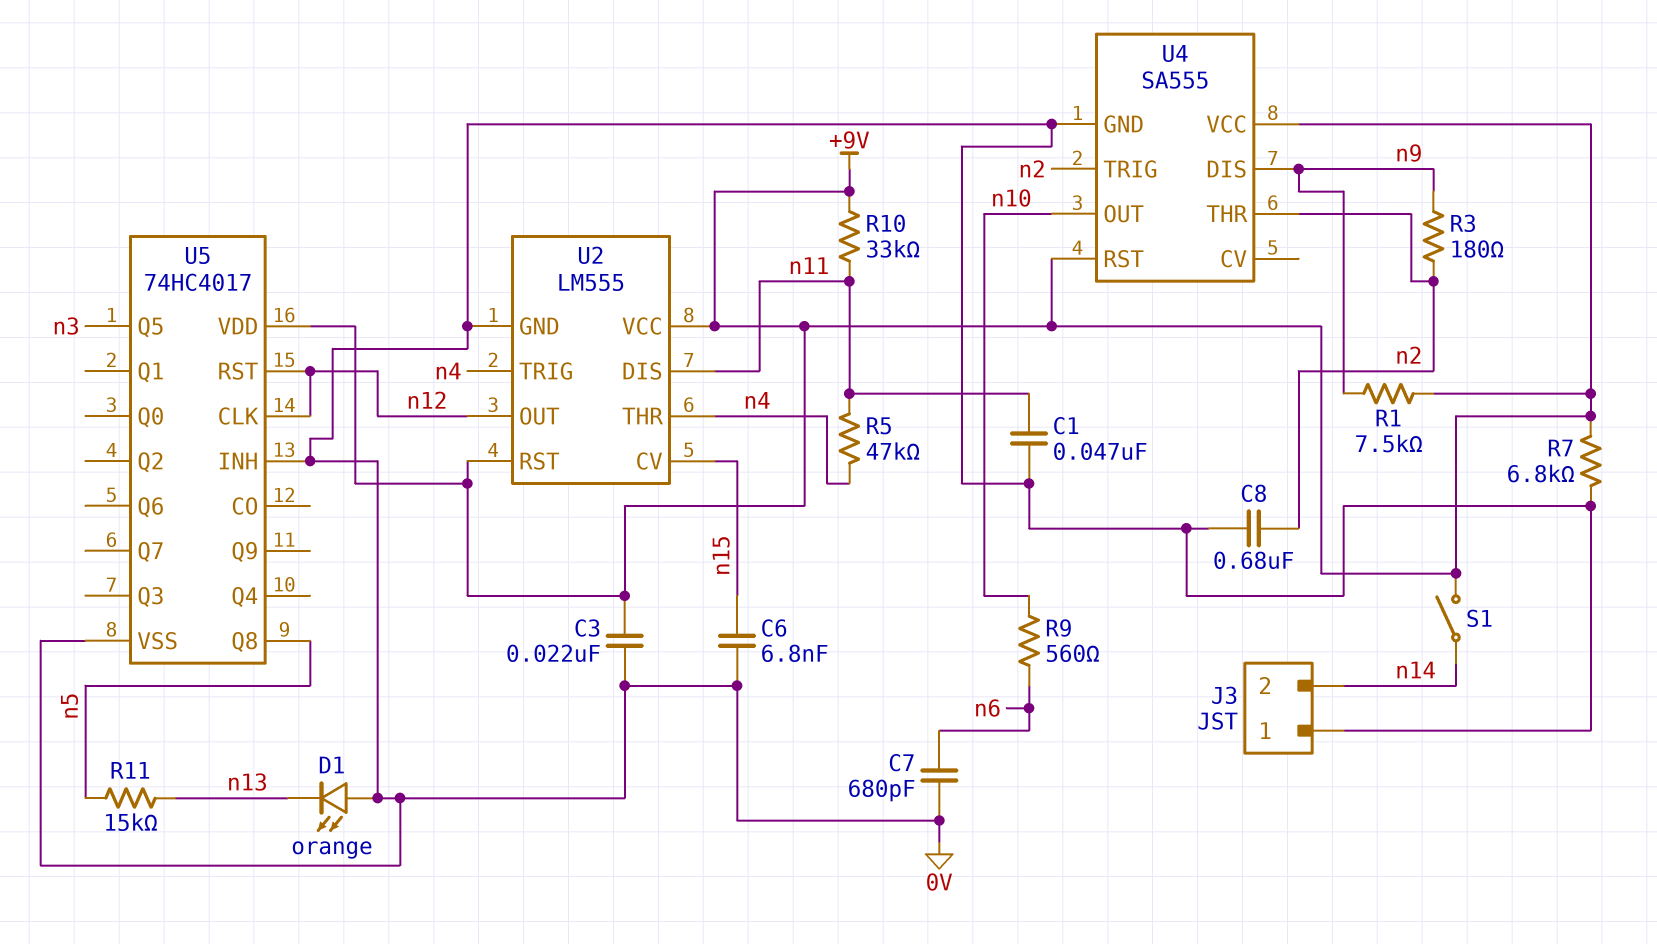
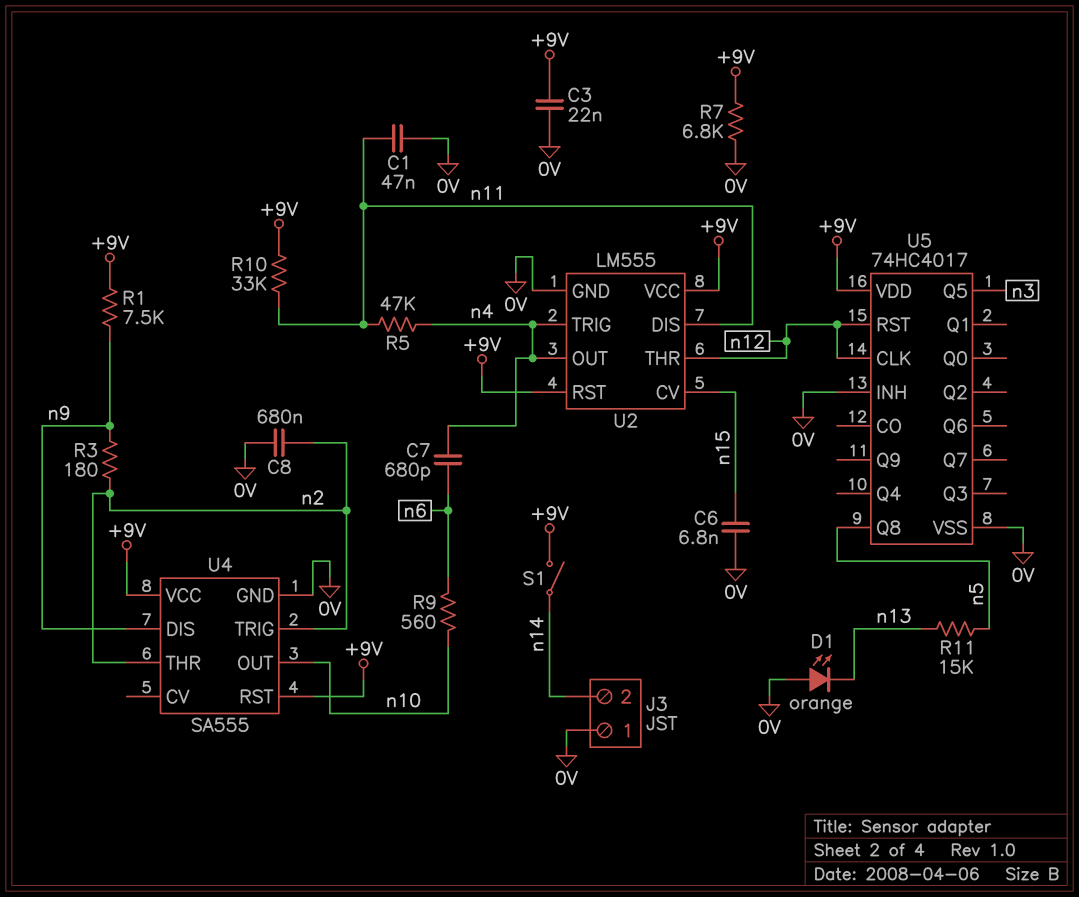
C7: 680pF (0V, n6) -> 680pF (n4, n6)
U2 pin OUT: n12 -> n4
U2 pin THR: n4 -> n12

